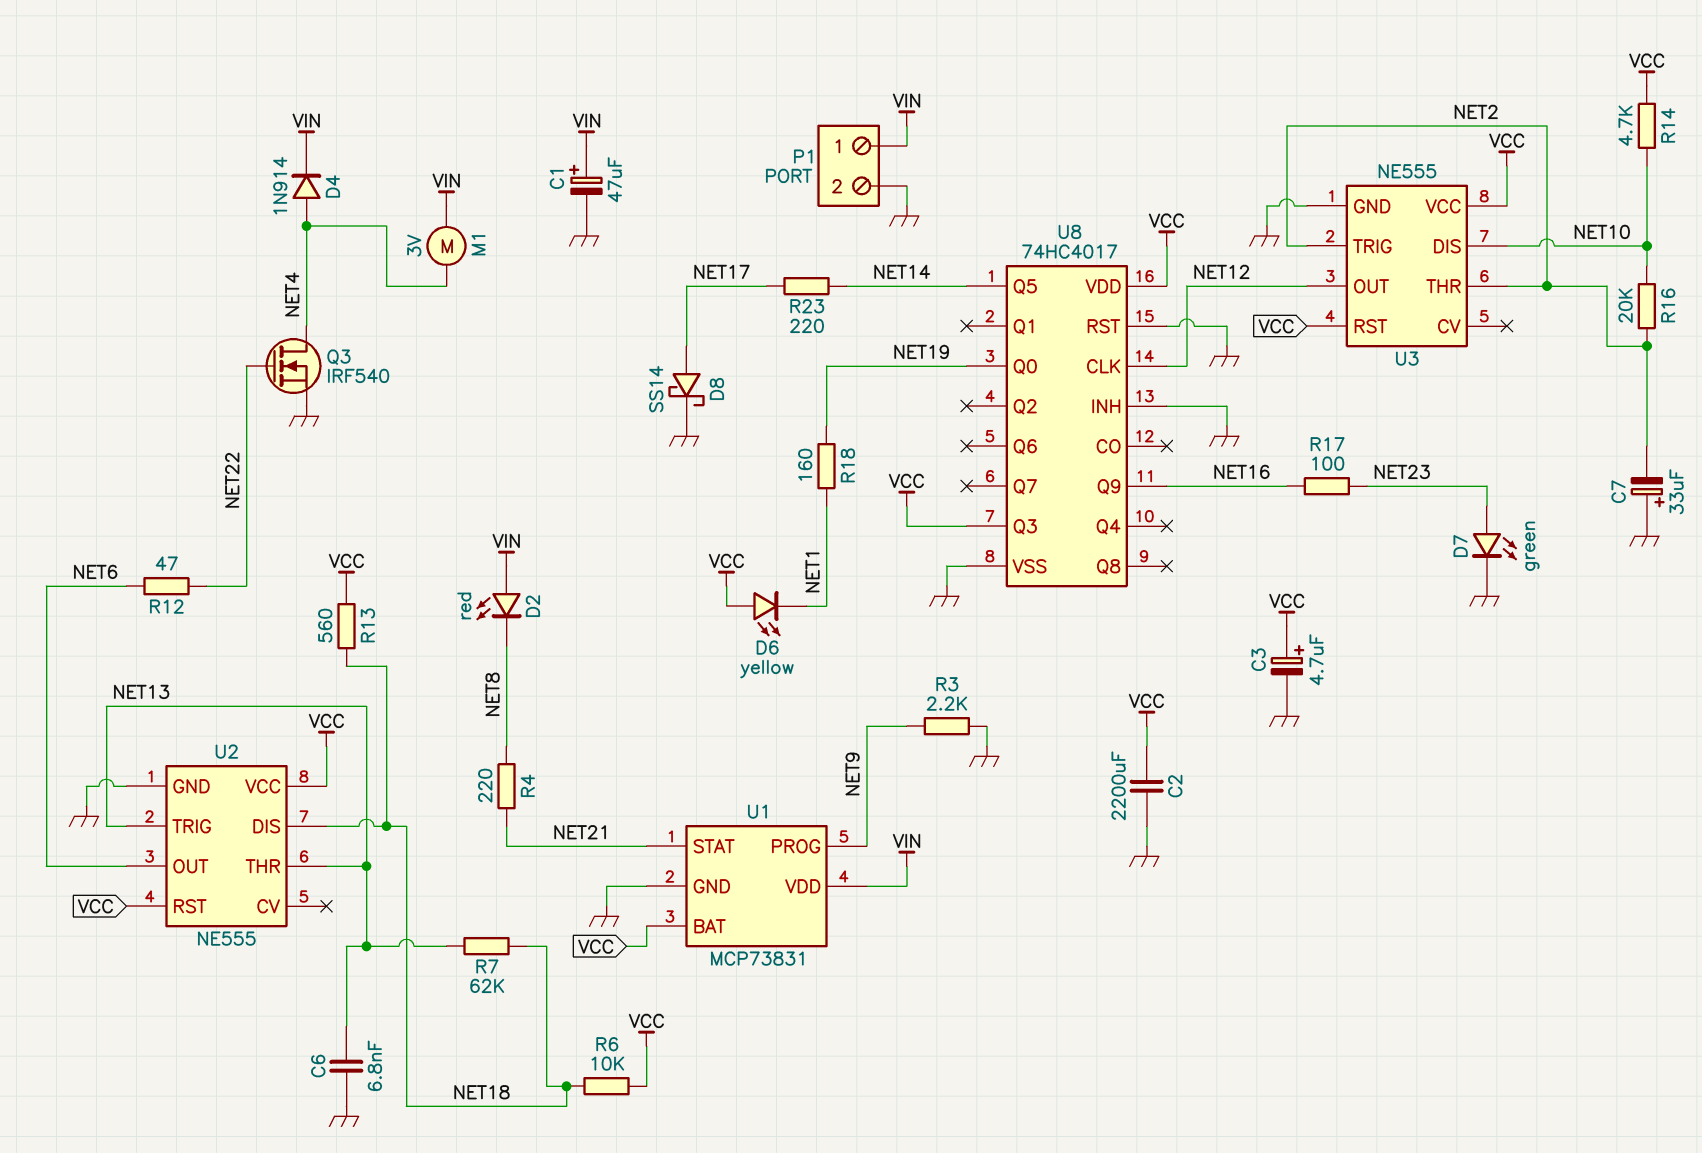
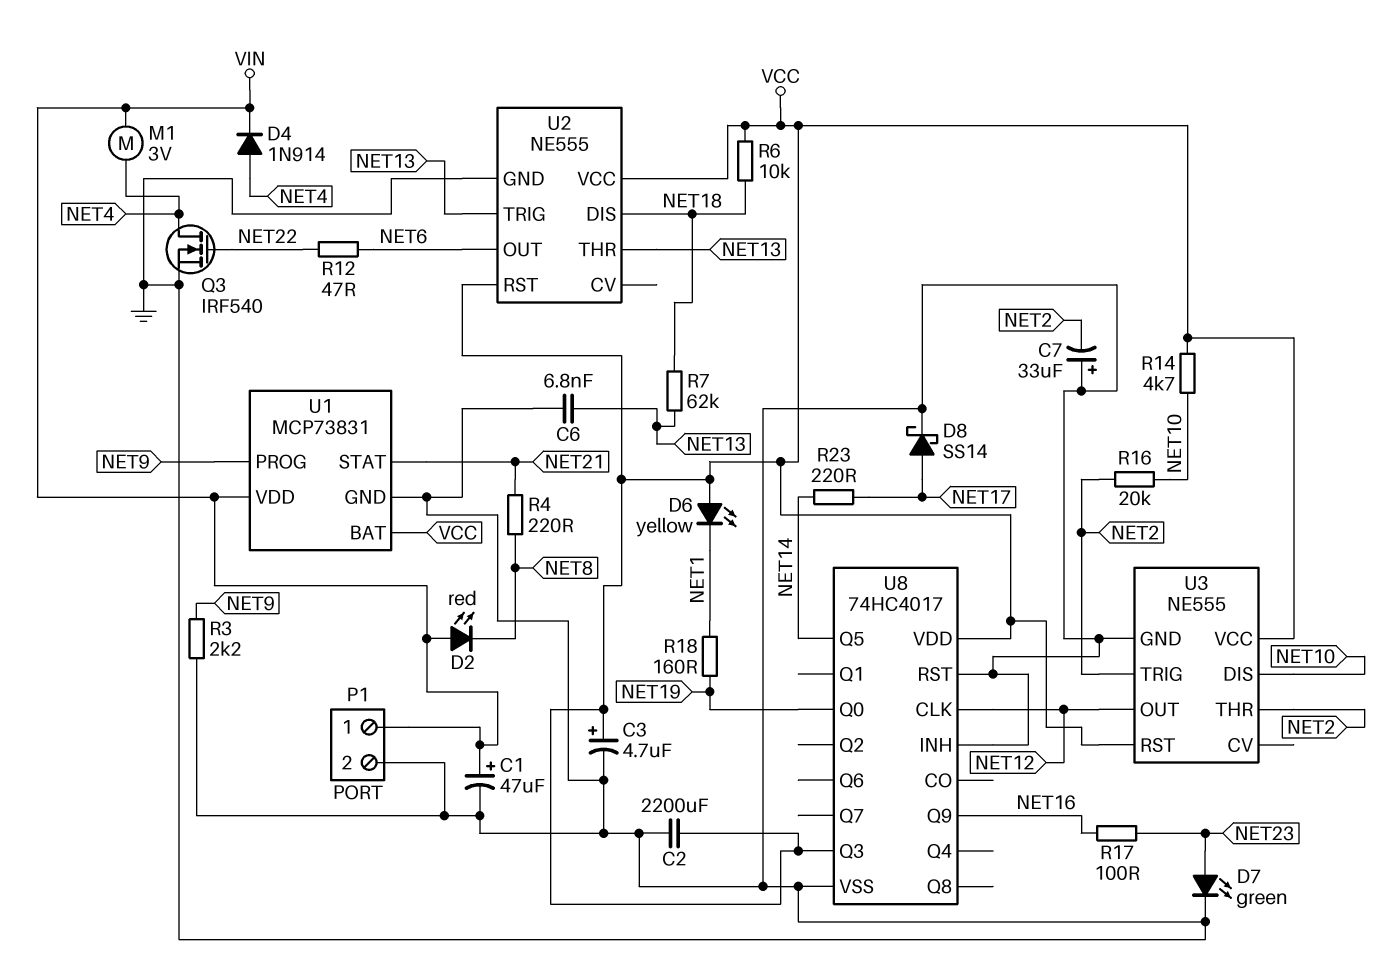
R13: 560 (NET18, VCC) -> none

